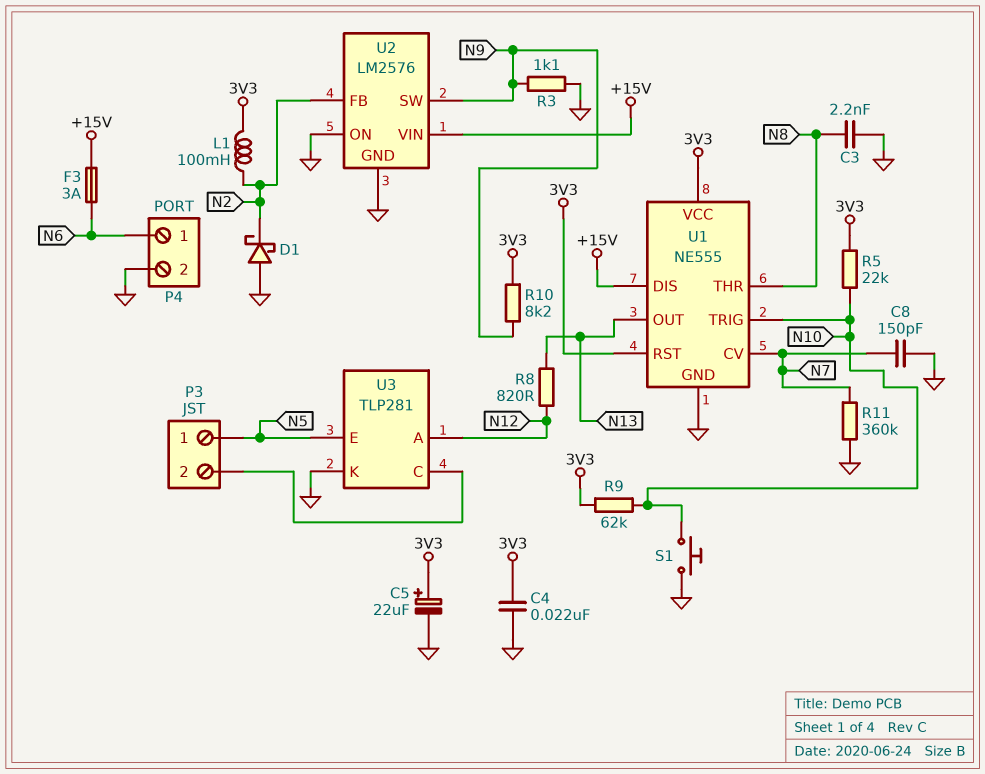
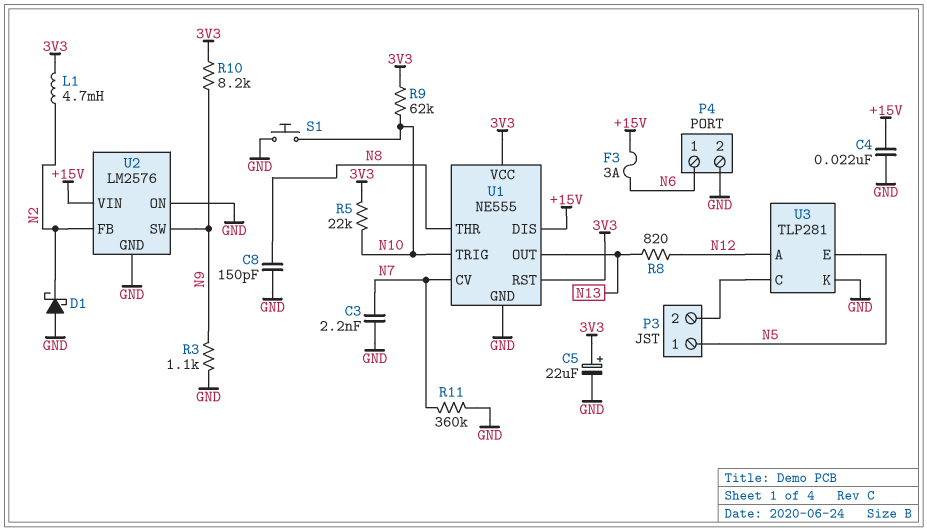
C3: 2.2nF (GND, N8) -> 2.2nF (GND, N7)
C4: 22nF (3V3, GND) -> 22nF (+15V, GND)
C8: 150pF (GND, N7) -> 150pF (GND, N8)
L1: 100mH (3V3, N2) -> 4.7mH (3V3, N2)

